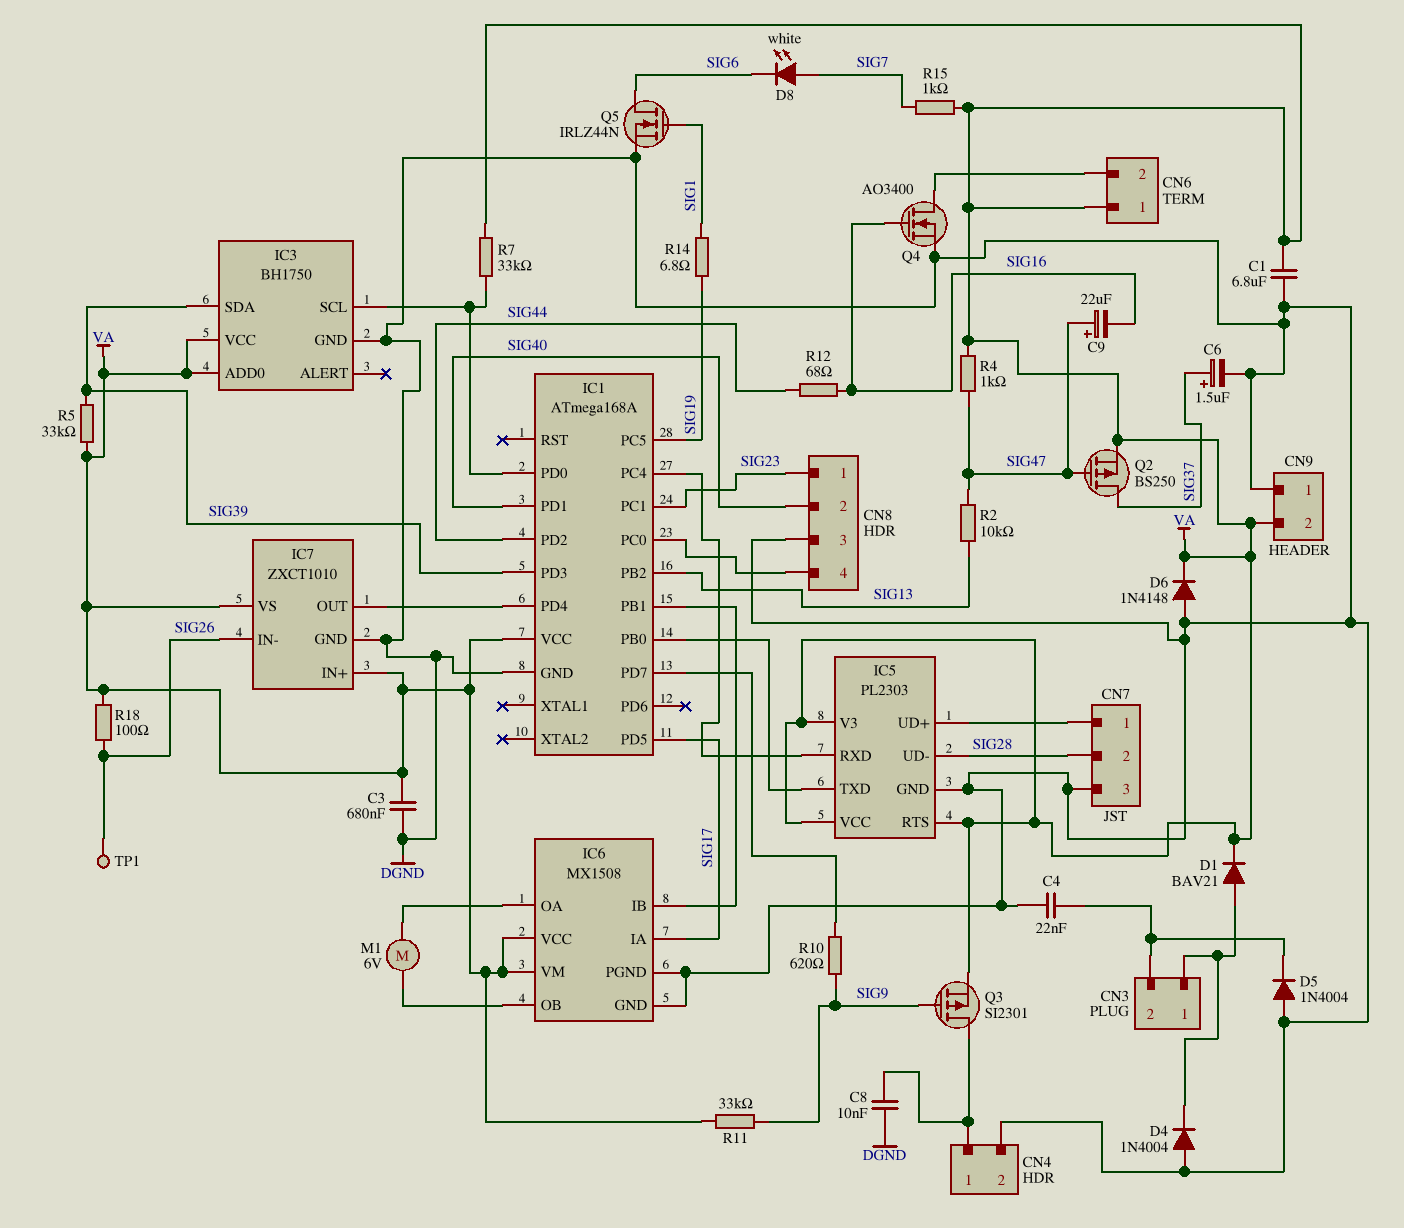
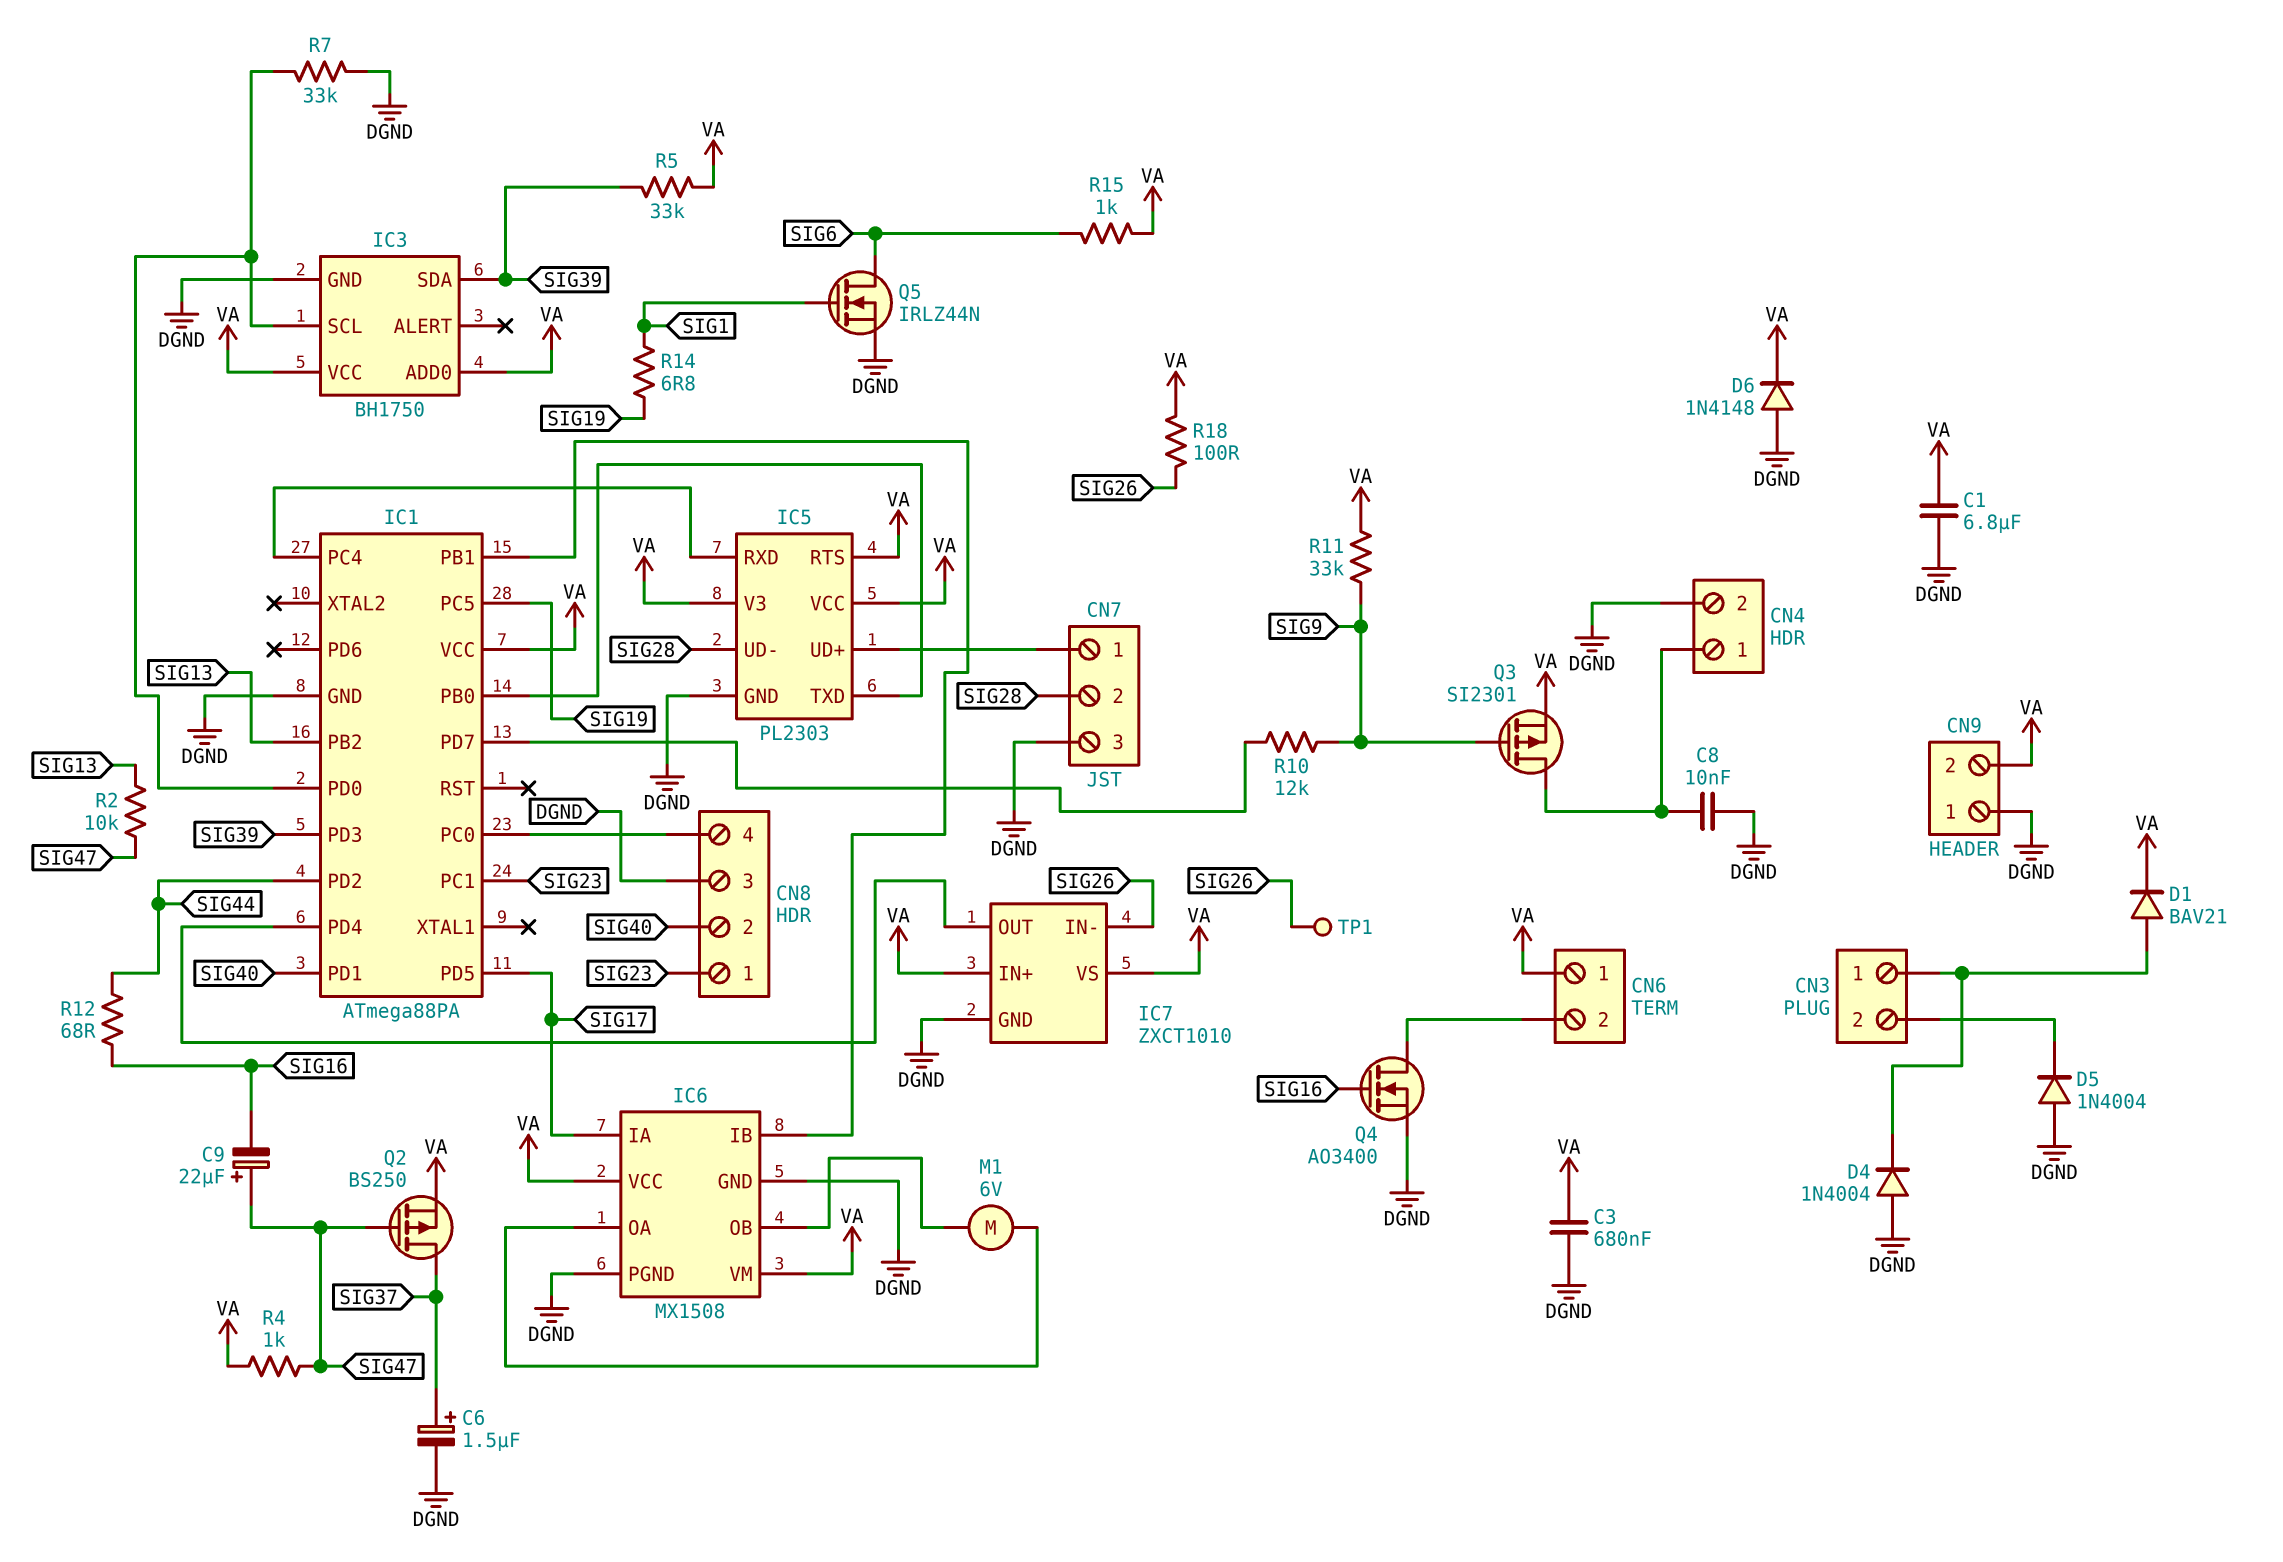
C4: 22nF (CN3/2, DGND) -> none
D8: LED white (A SIG7, K SIG6) -> none
IC1: ATmega168A -> ATmega88PA
R7: 33k (IC1/PD0, VA) -> 33k (DGND, IC1/PD0)
R10: 620 (IC1/PD7, SIG9) -> 12k (IC1/PD7, SIG9)
R15: 1k (SIG7, VA) -> 1k (SIG6, VA)

